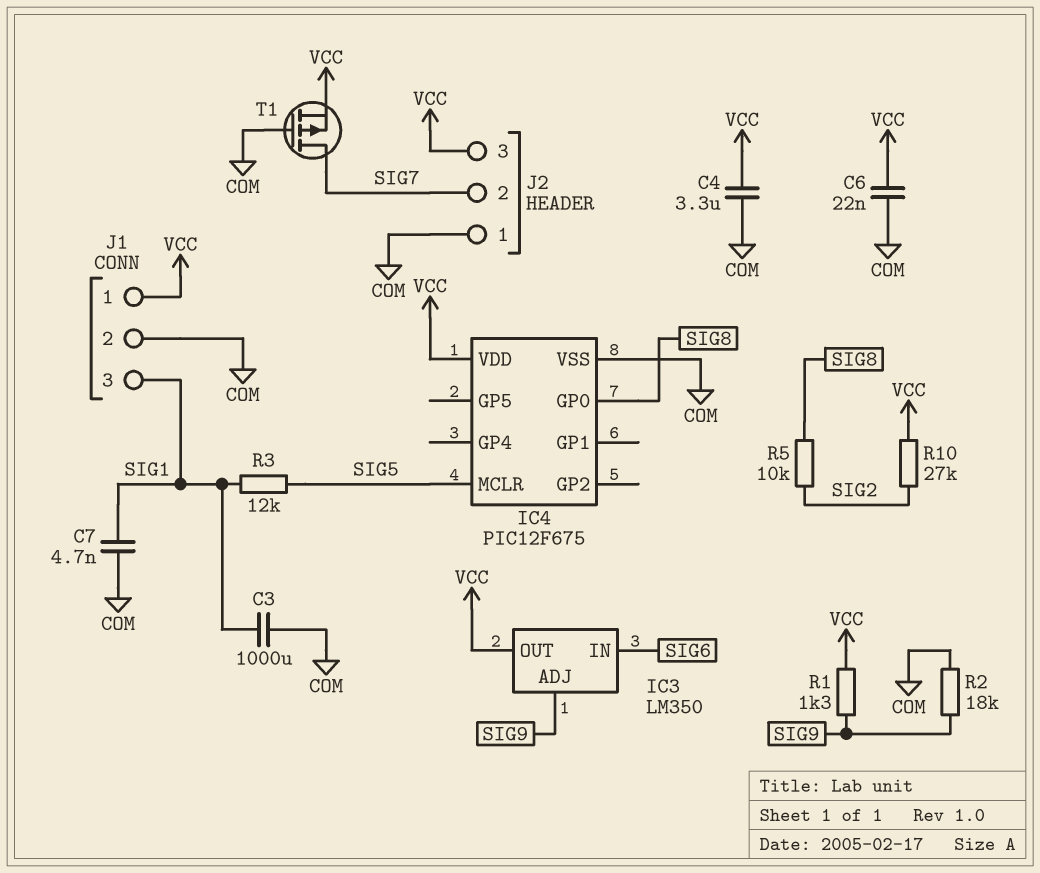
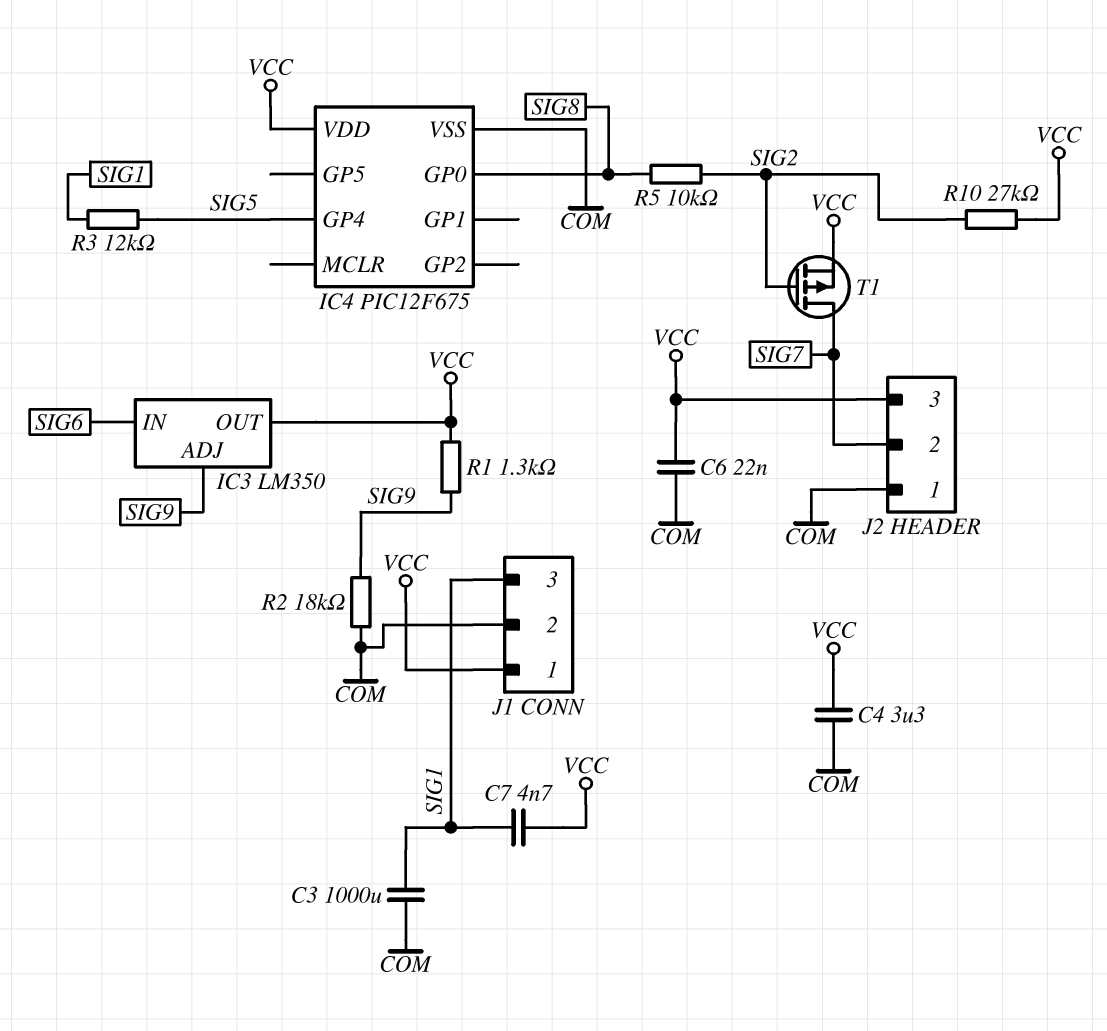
C7: 4.7nF (COM, SIG1) -> 4.7nF (SIG1, VCC)
IC4 pin GP4: none -> SIG5
IC4 pin MCLR: SIG5 -> none
T1: PMOS (G COM, D SIG7, S VCC) -> PMOS (G SIG2, D SIG7, S VCC)

